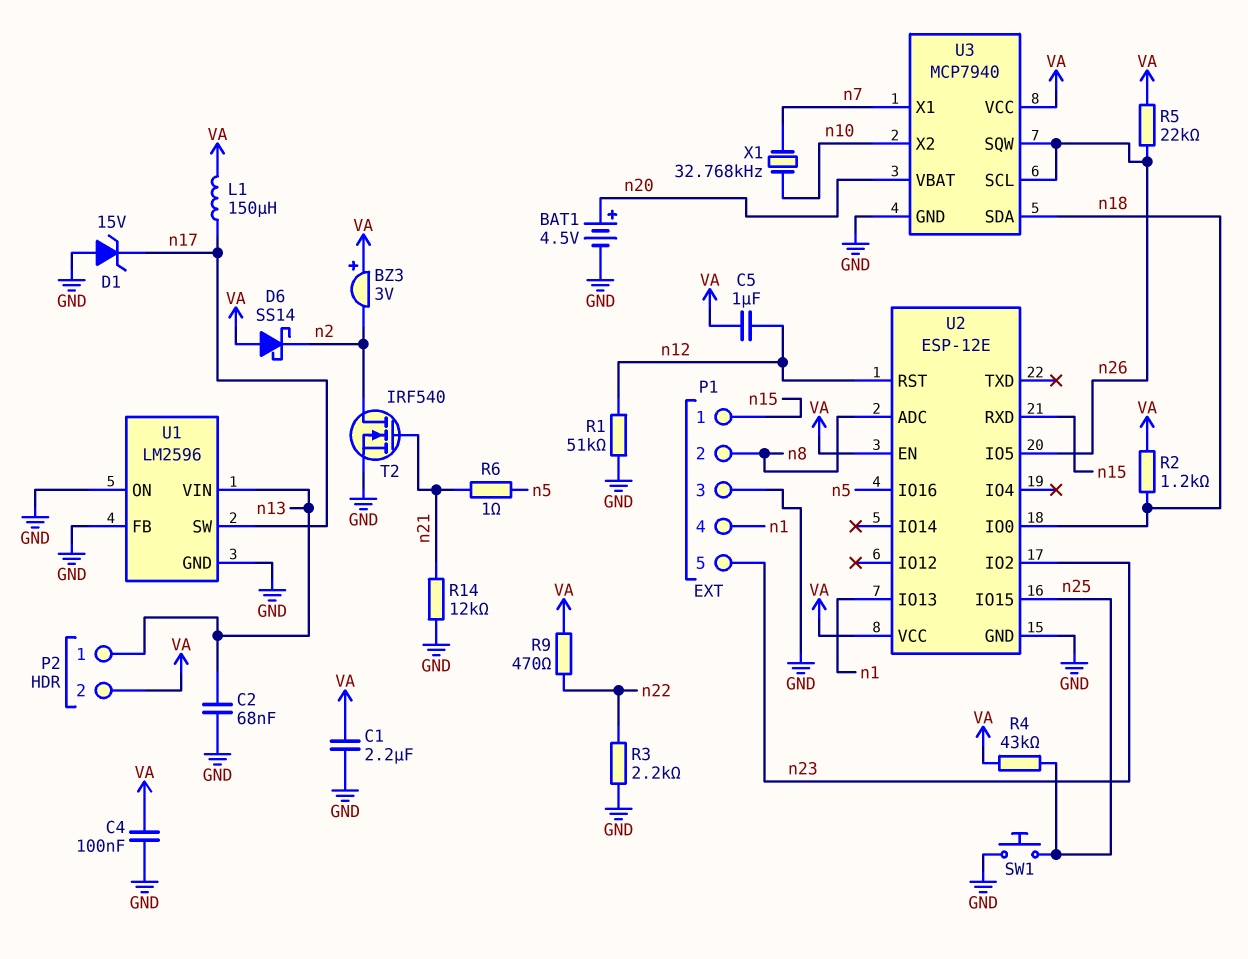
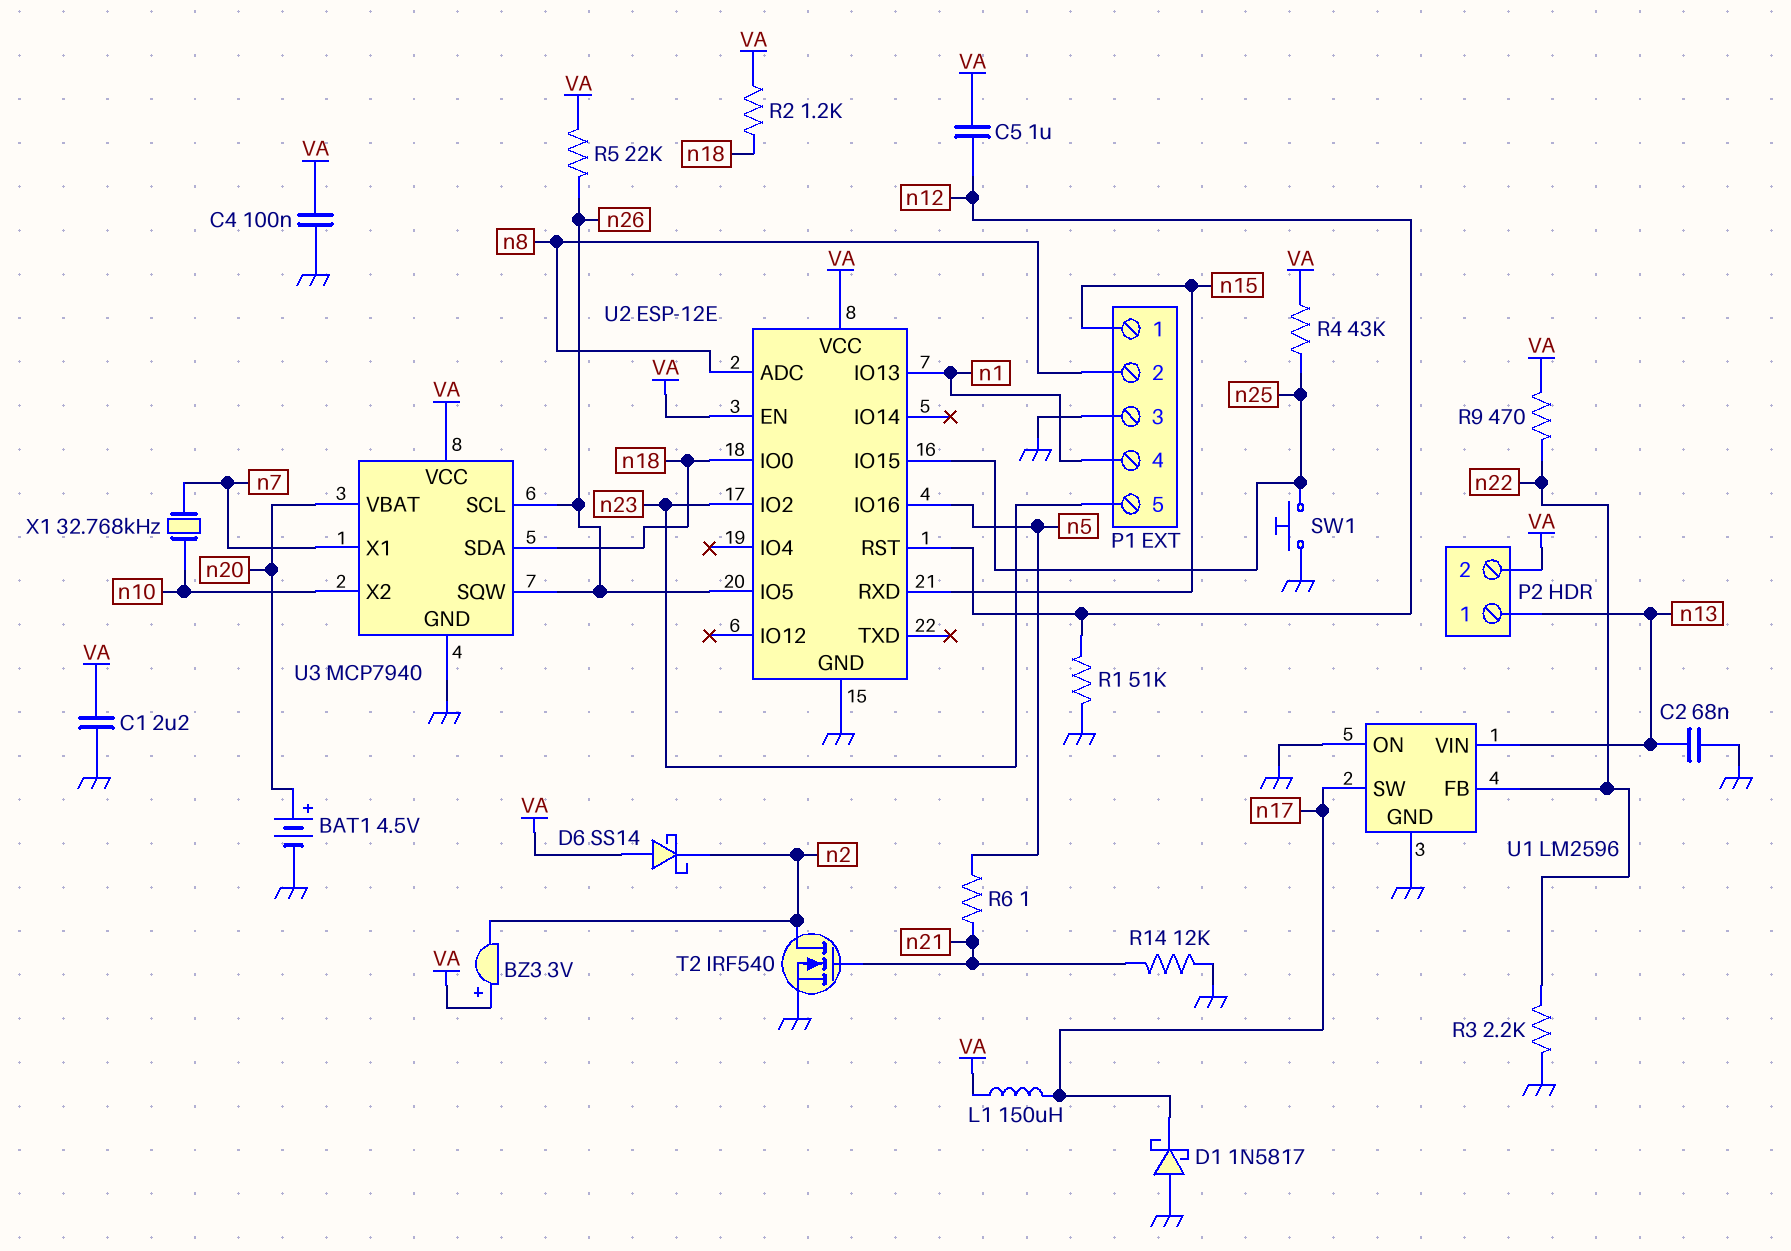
D1: zener 15V (A GND, K n17) -> schottky 1N5817 (A GND, K n17)
U1 pin FB: GND -> n22

